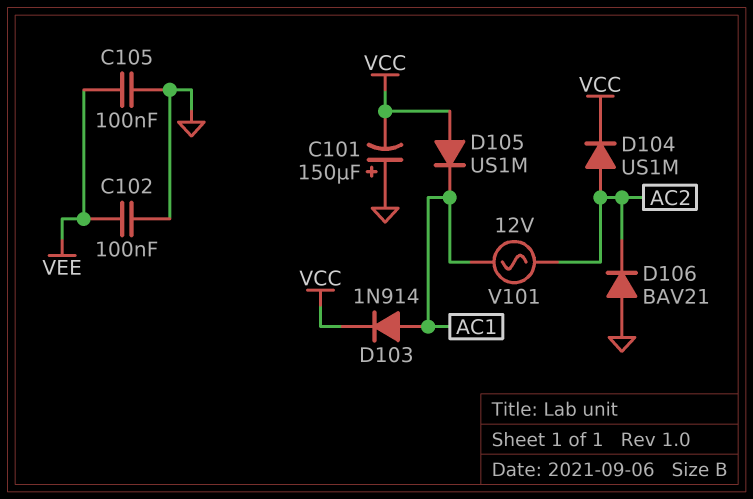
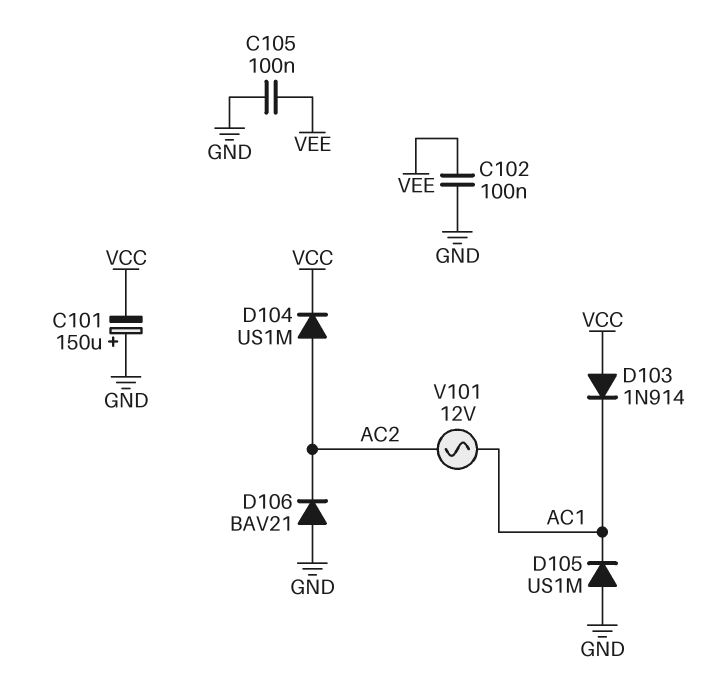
D103: diode 1N914 (A AC1, K VCC) -> diode 1N914 (A VCC, K AC1)
D105: diode US1M (A VCC, K AC1) -> diode US1M (A GND, K AC1)

